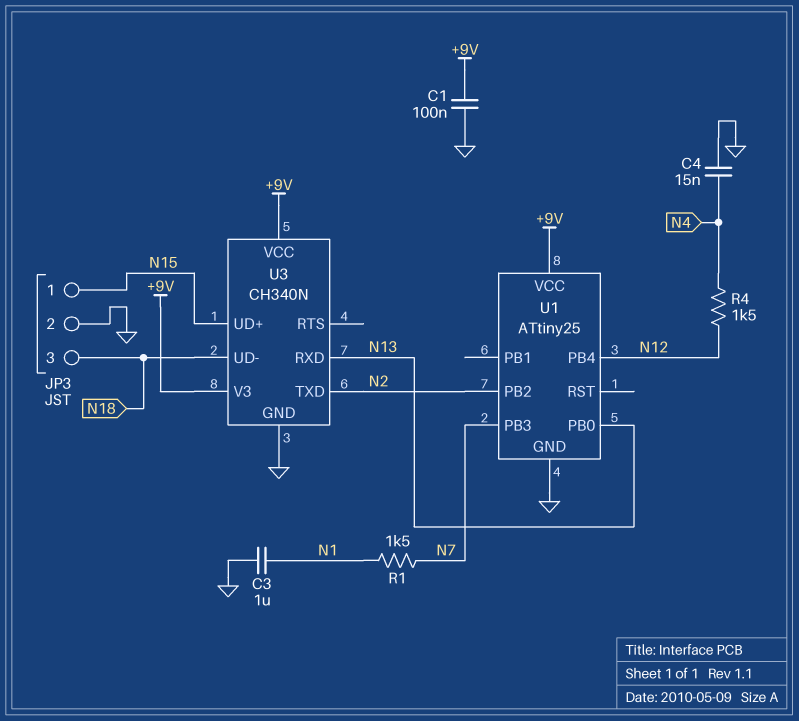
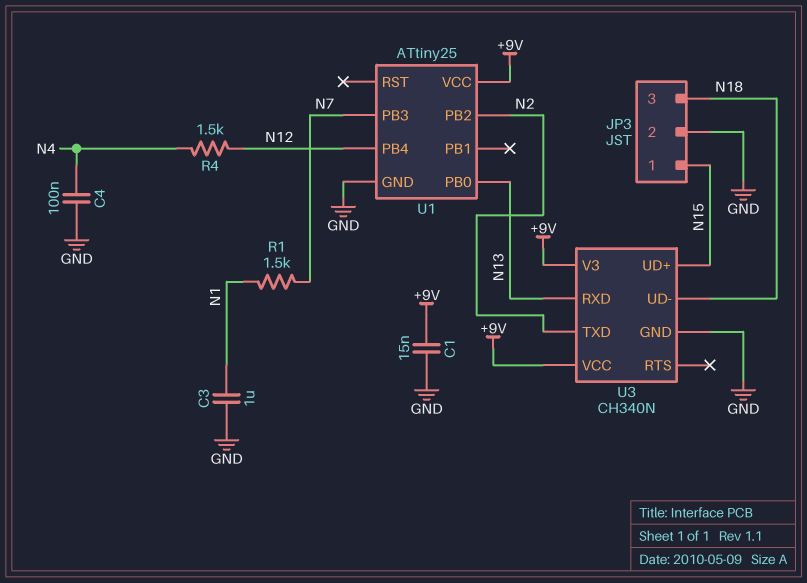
C1: 100nF (+9V, GND) -> 15nF (+9V, GND)
C4: 15nF (GND, N4) -> 100nF (GND, N4)

